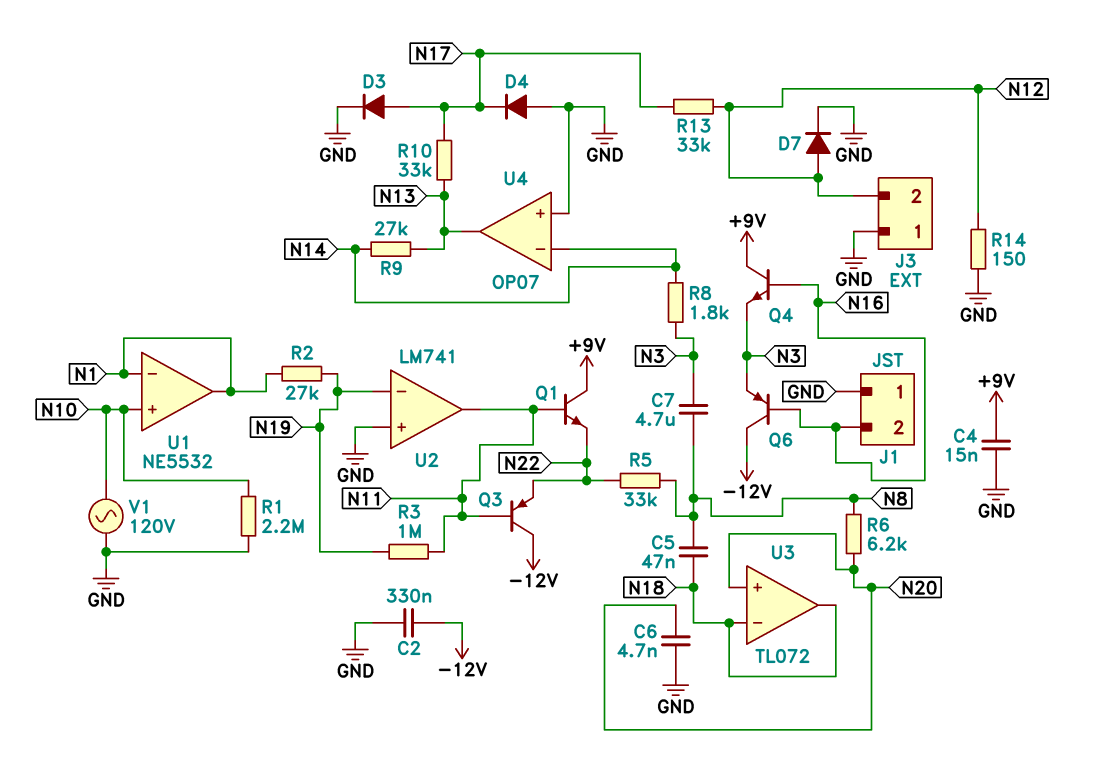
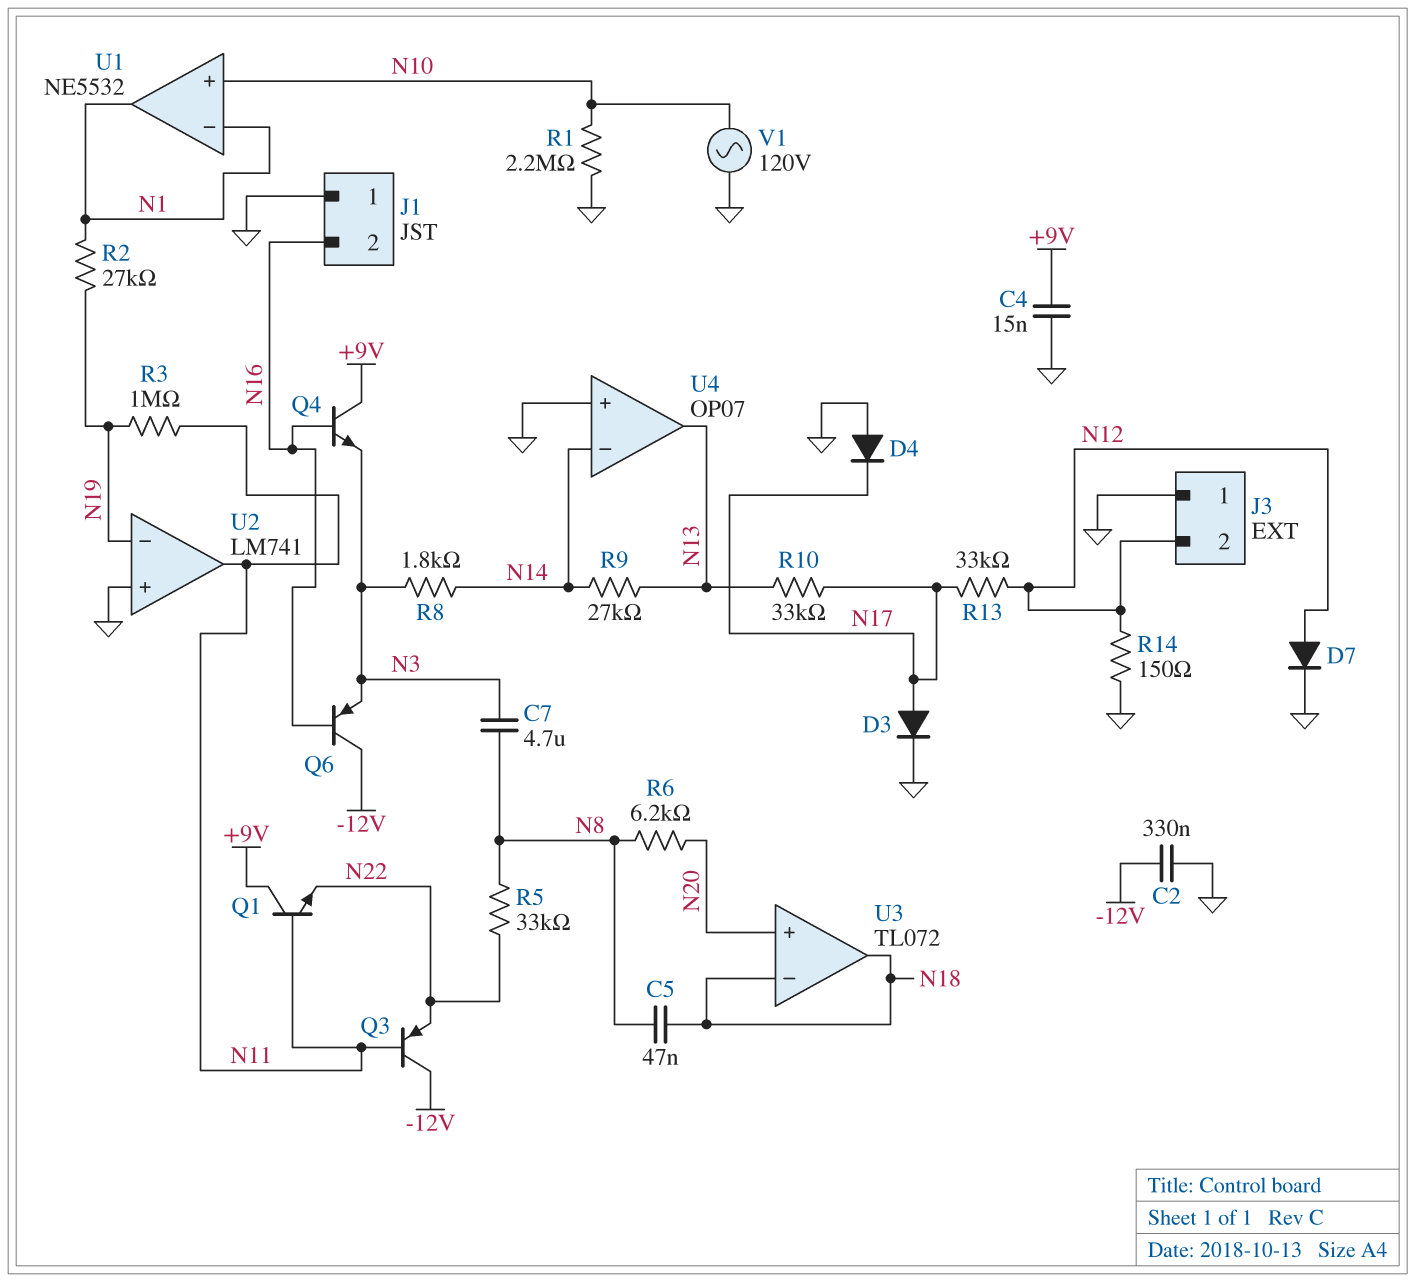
C6: 4.7nF (GND, N20) -> none

